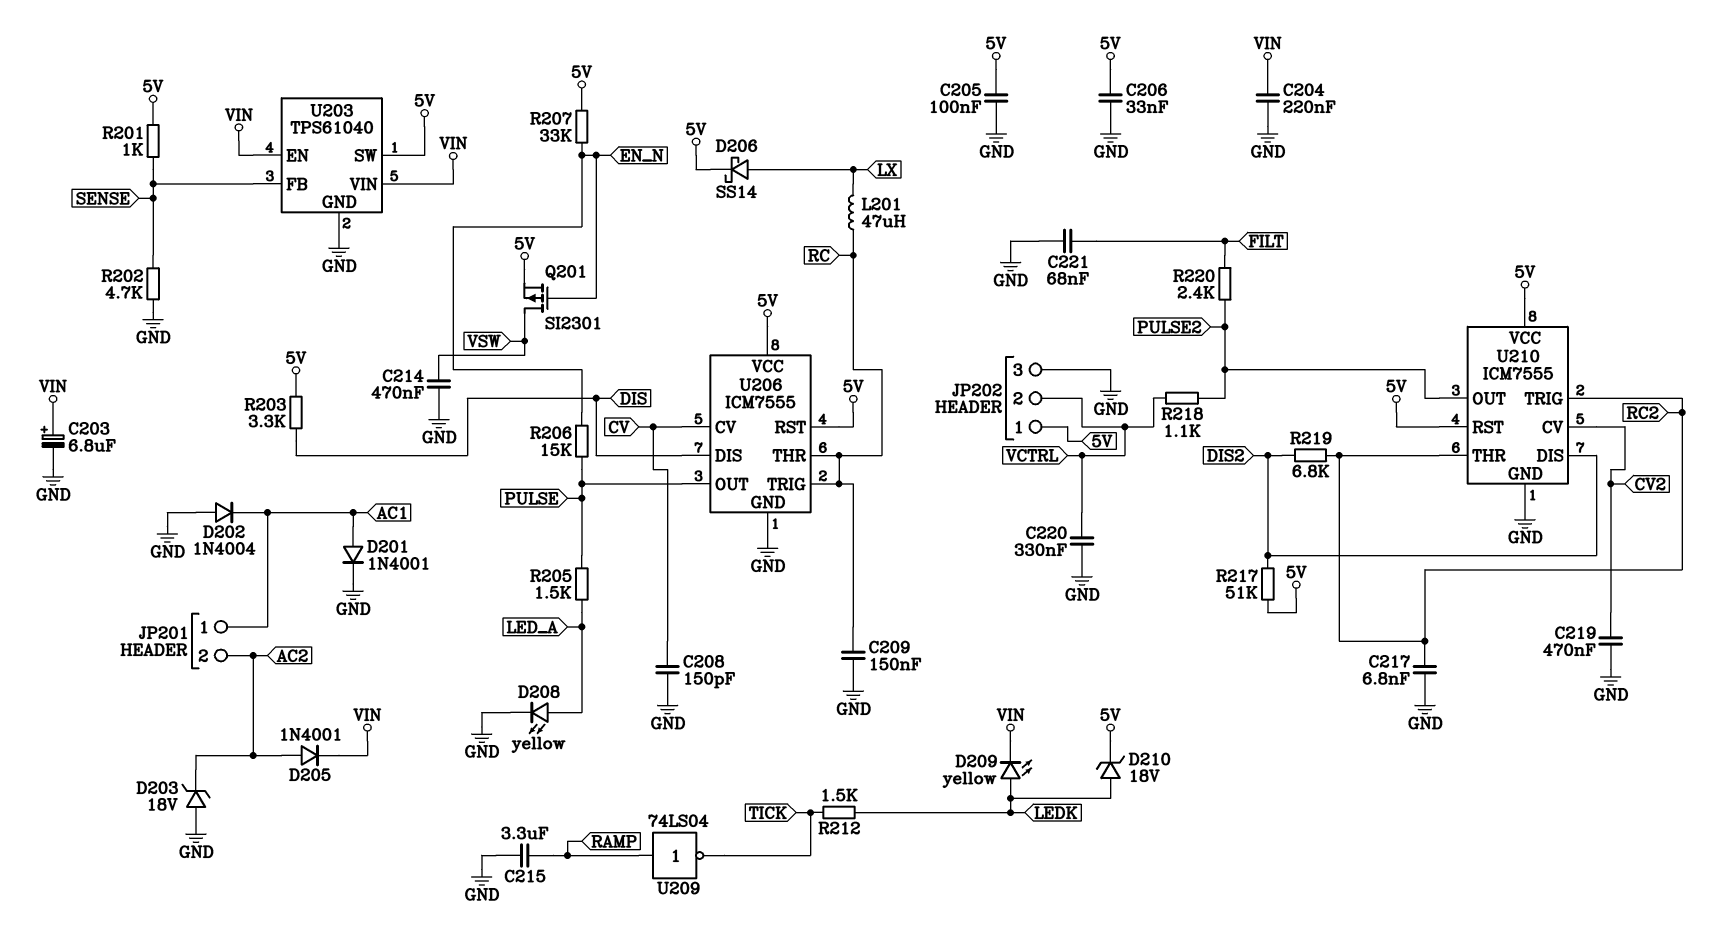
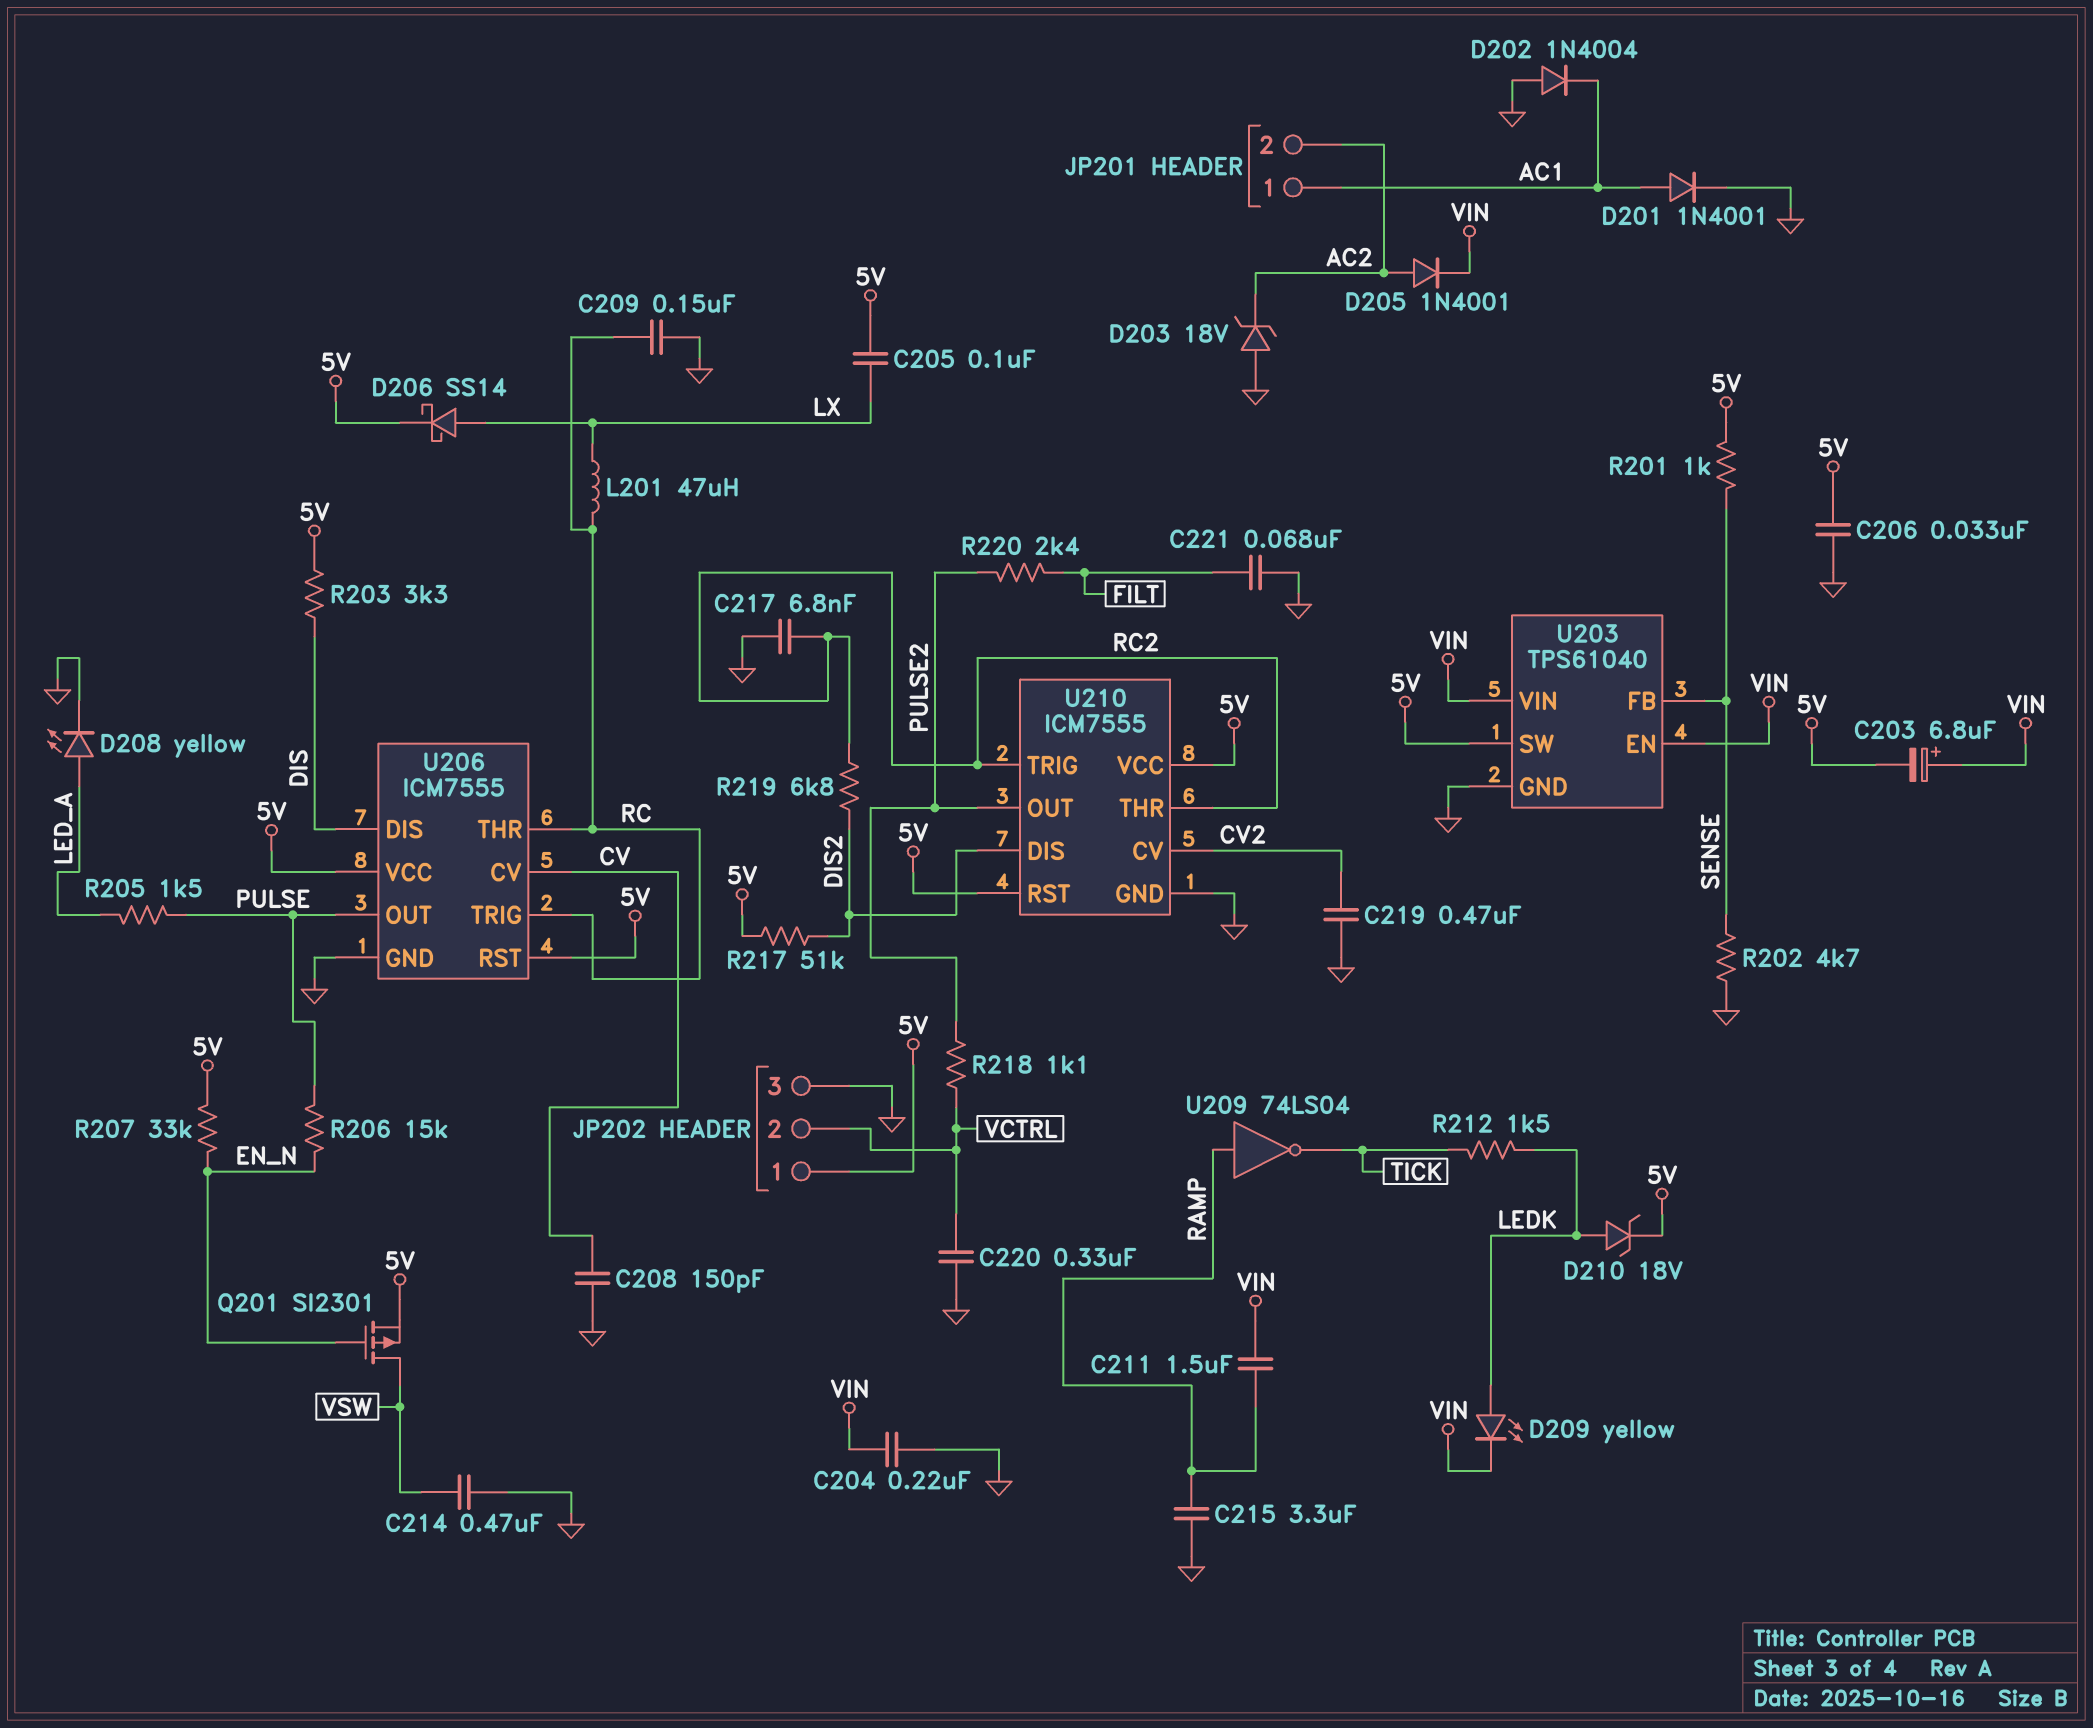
C203: 6.8uF (plus VIN, minus GND) -> 6.8uF (plus VIN, minus 5V)
C205: 100nF (5V, GND) -> 100nF (5V, LX)
C211: none -> 1.5uF (RAMP, VIN)

